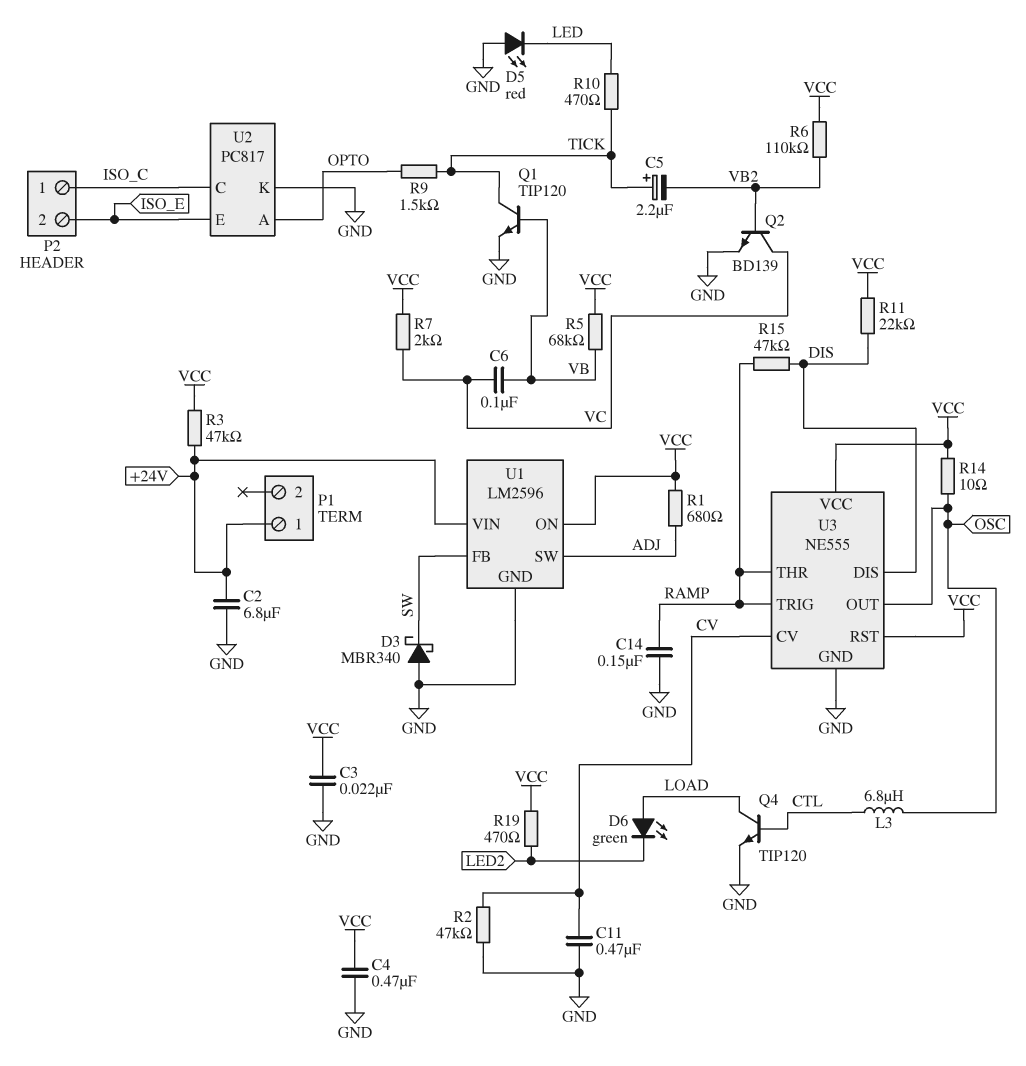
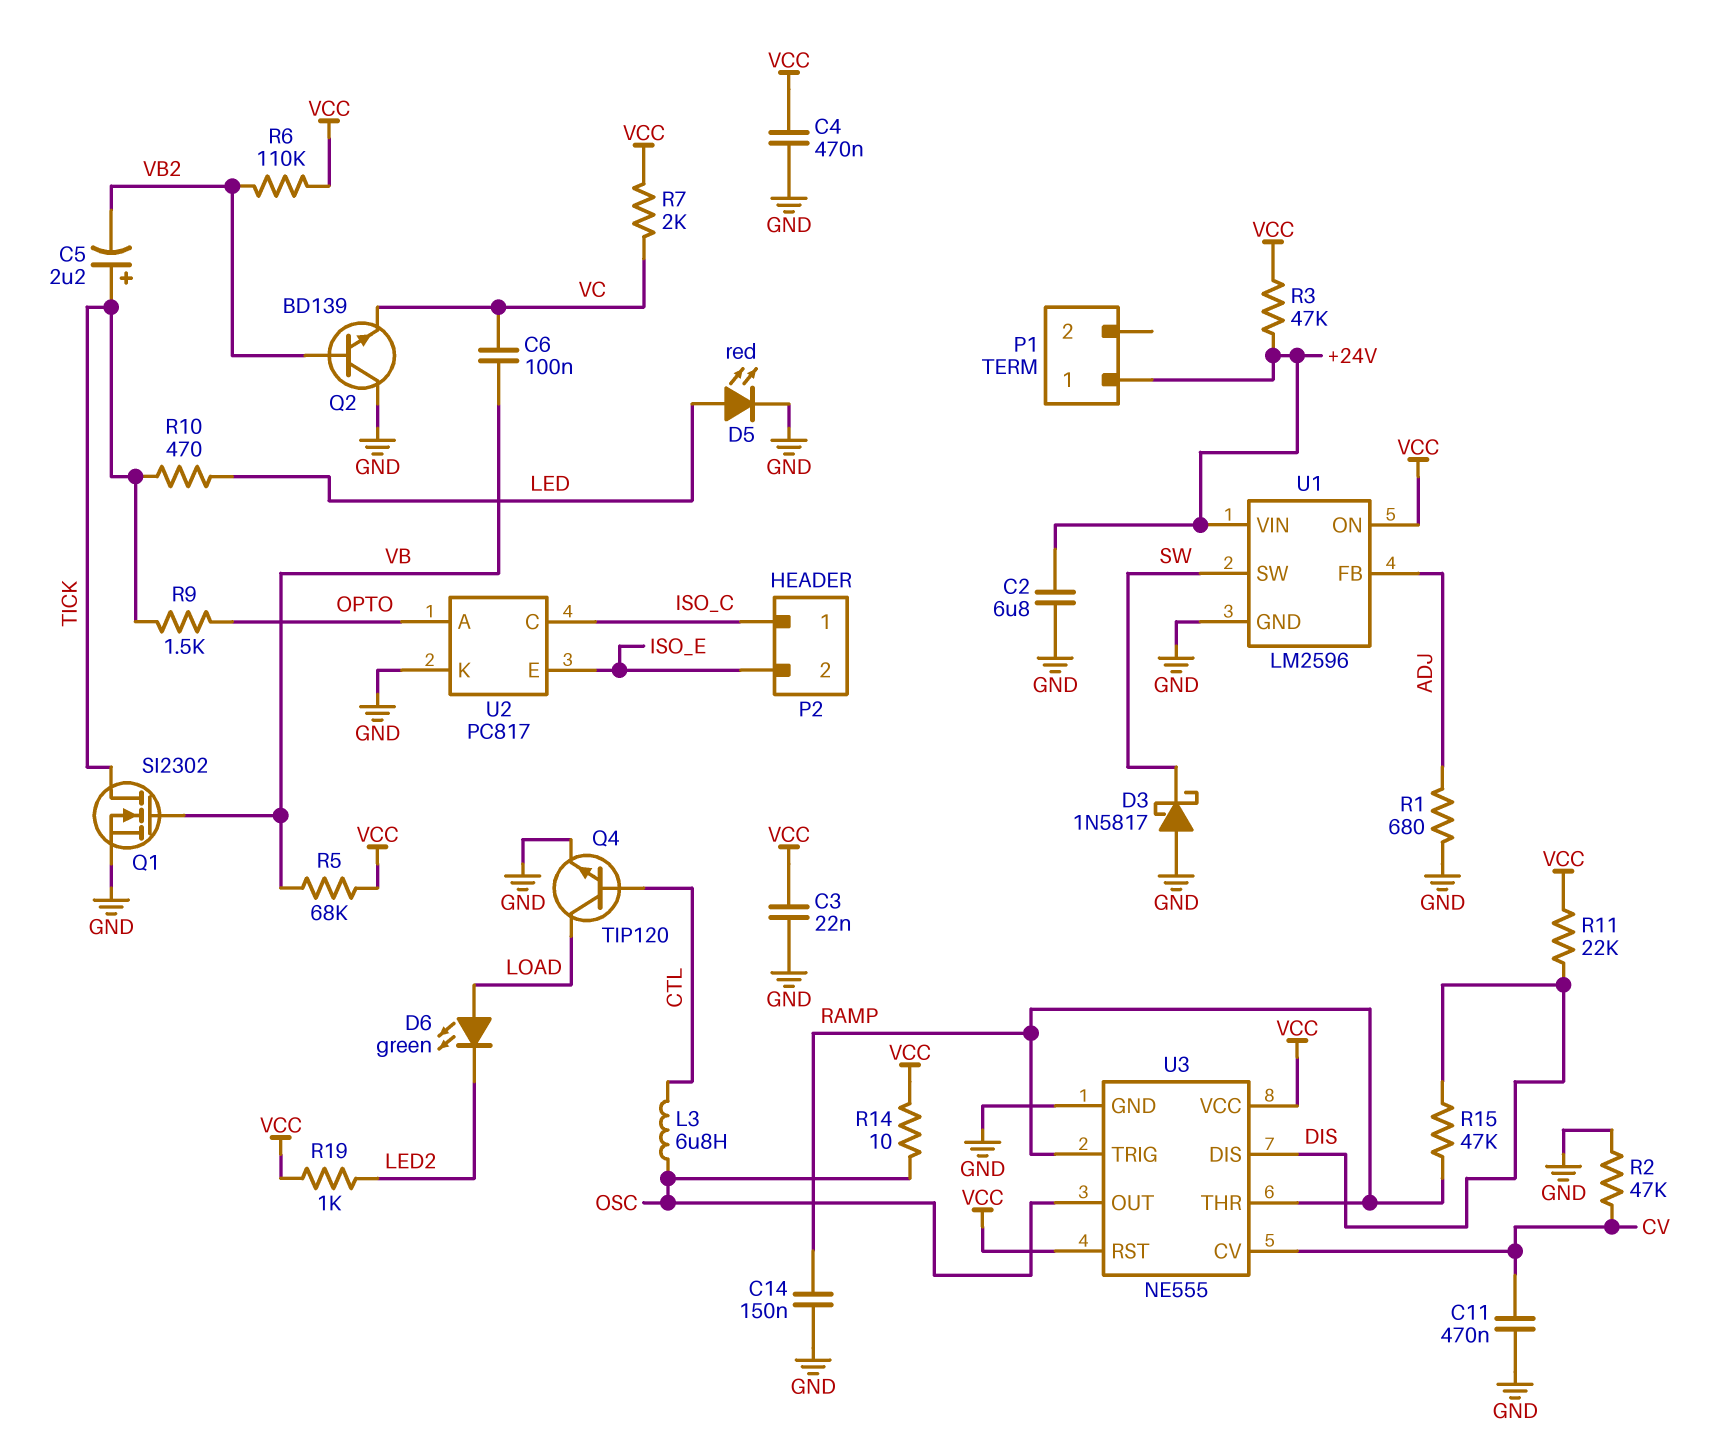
D3: schottky MBR340 (A GND, K SW) -> schottky 1N5817 (A GND, K SW)
D5: LED red (A GND, K LED) -> LED red (A LED, K GND)
Q1: NPN TIP120 (B VB, C TICK, E GND) -> NMOS SI2302 (G VB, D TICK, S GND)
Q2: NPN BD139 (B VB2, C VC, E GND) -> NPN BD139 (B VB2, C GND, E VC)
R1: 680 (ADJ, VCC) -> 680 (ADJ, GND)
R19: 470 (LED2, VCC) -> 1k (LED2, VCC)
U1 pin FB: SW -> ADJ
U1 pin SW: ADJ -> SW

